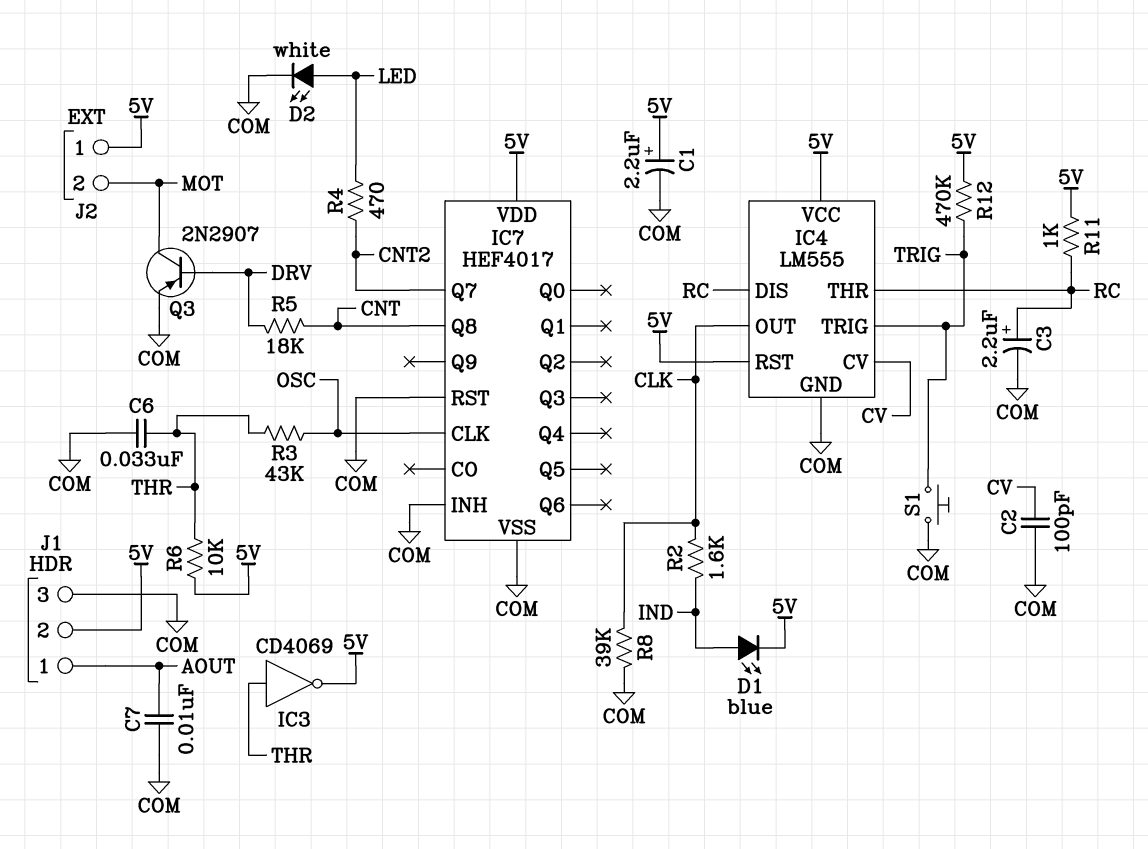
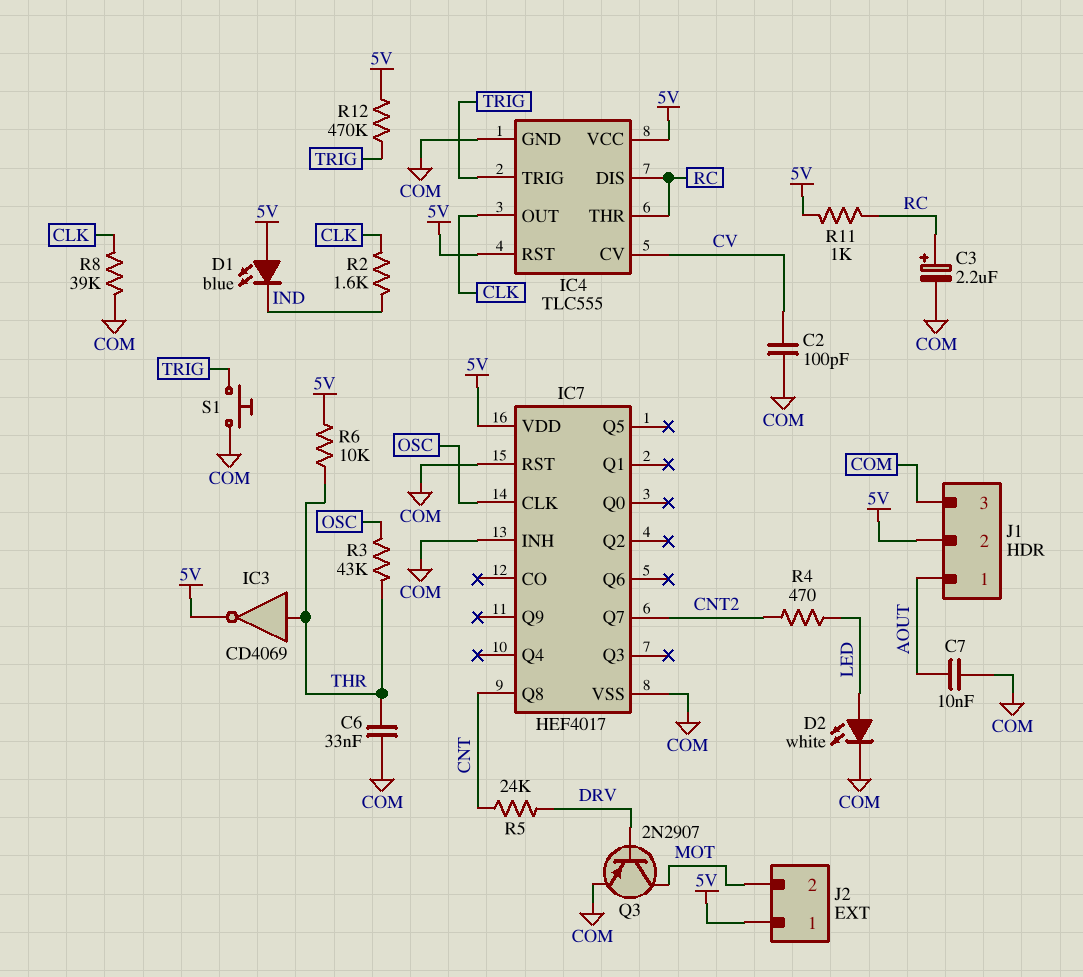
C1: 2.2uF (plus 5V, minus COM) -> none
D1: LED blue (A IND, K 5V) -> LED blue (A 5V, K IND)
IC4: LM555 -> TLC555
R5: 18k (CNT, DRV) -> 24k (CNT, DRV)

